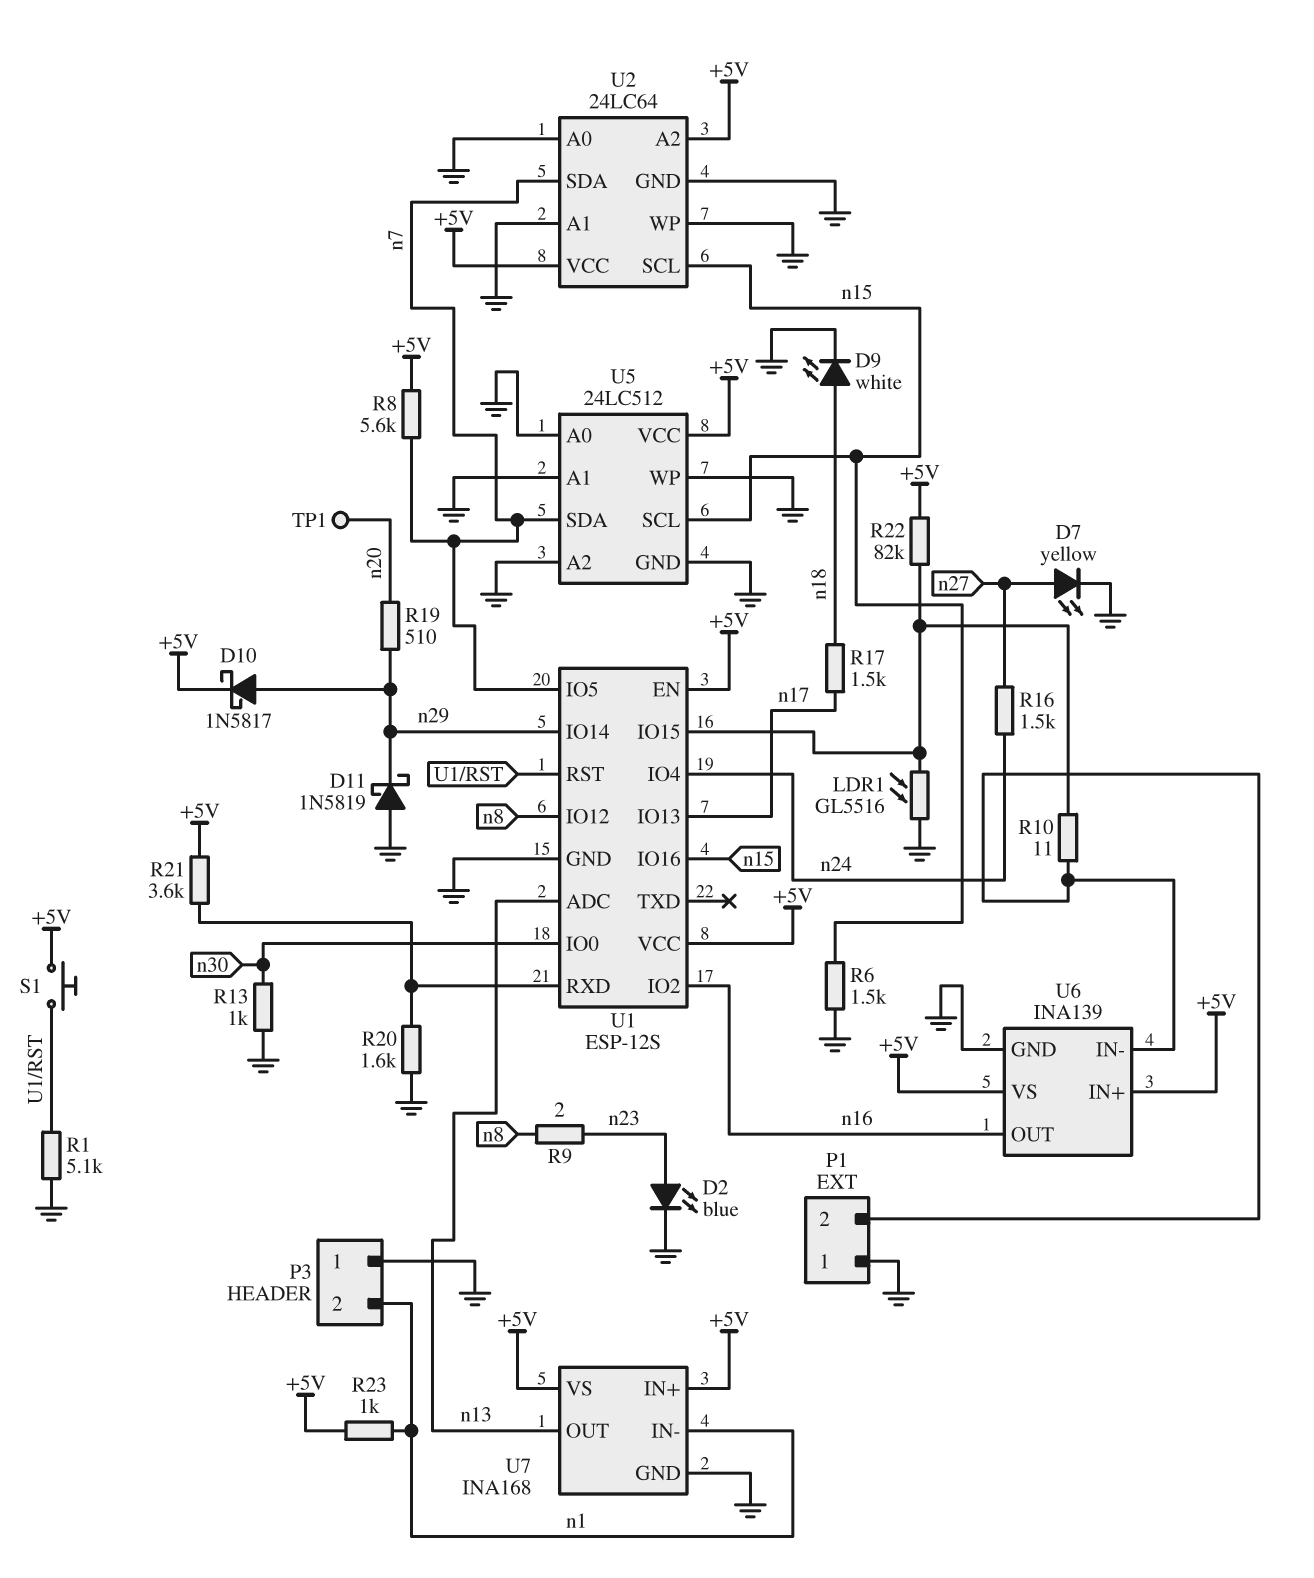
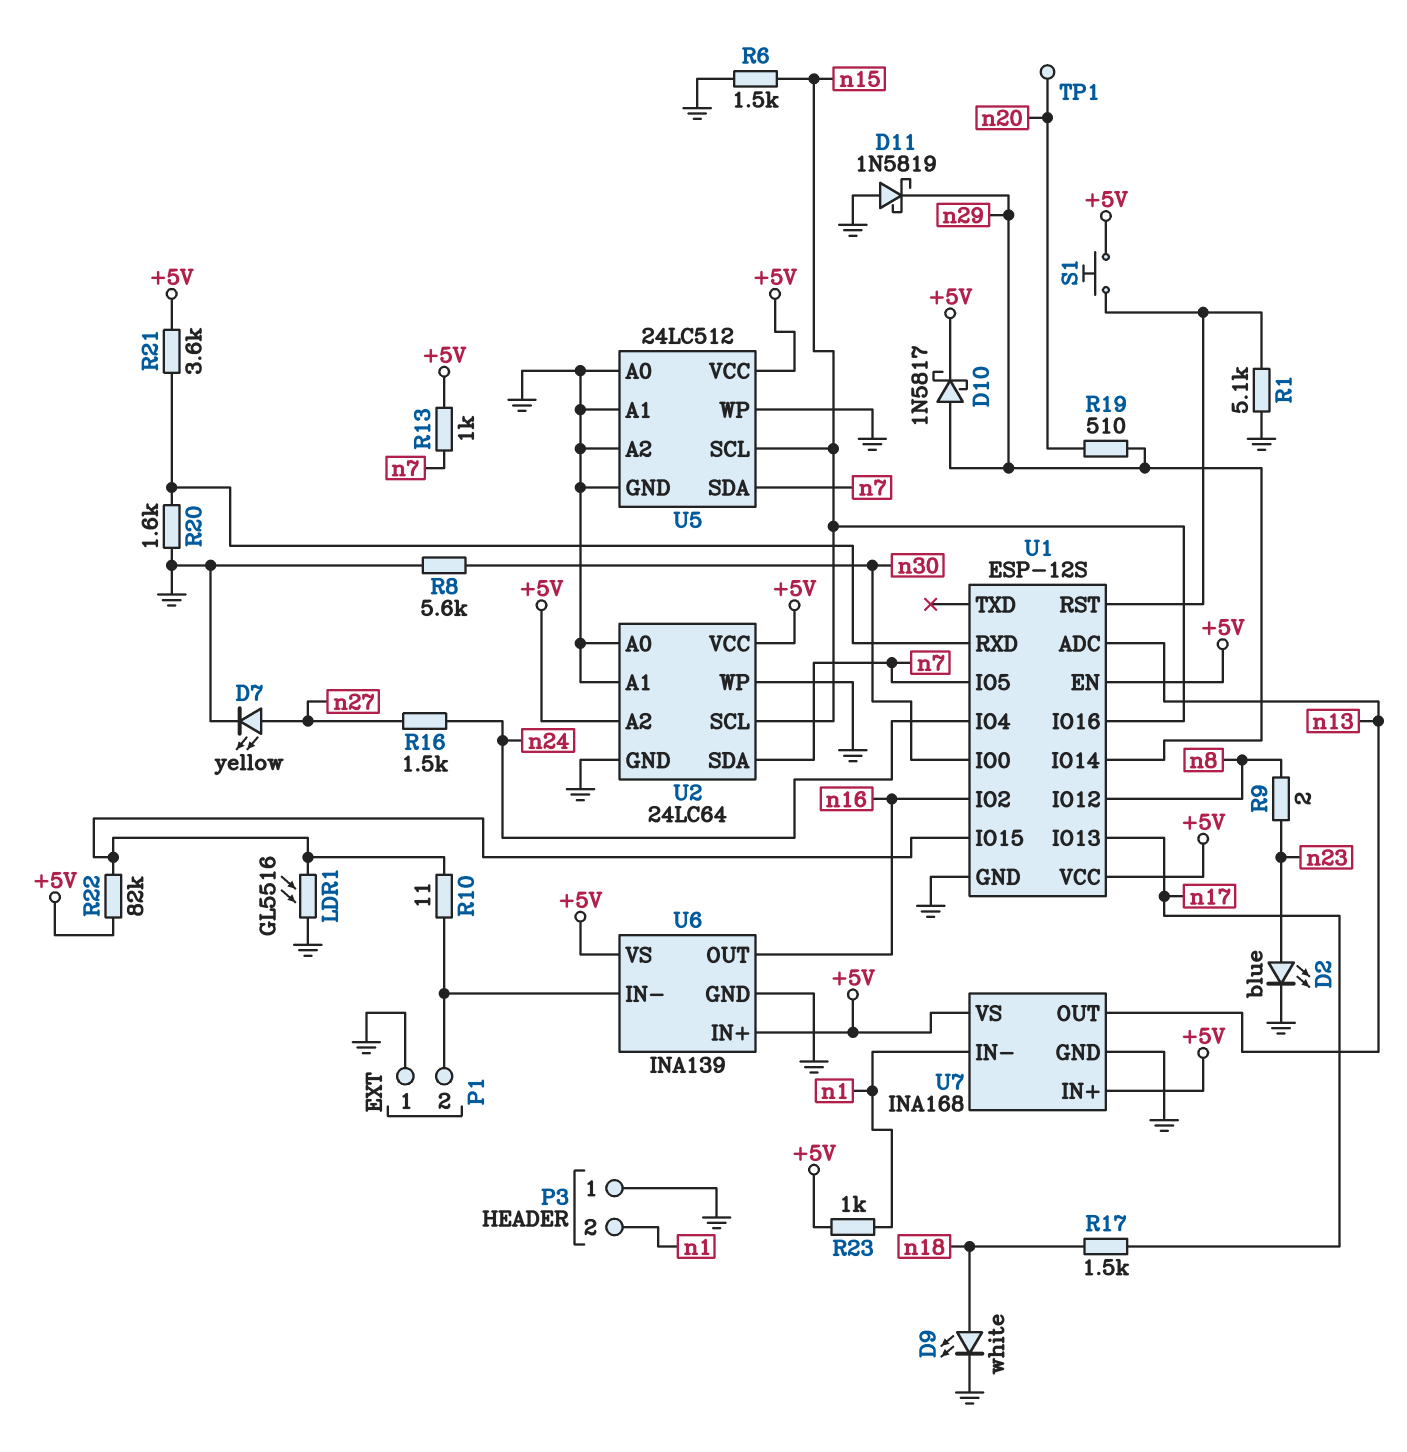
R8: 5.6k (+5V, n7) -> 5.6k (GND, n30)
R13: 1k (GND, n30) -> 1k (+5V, n7)

